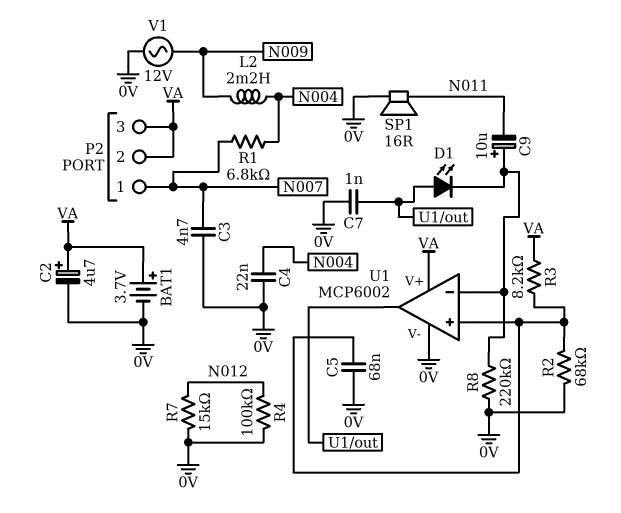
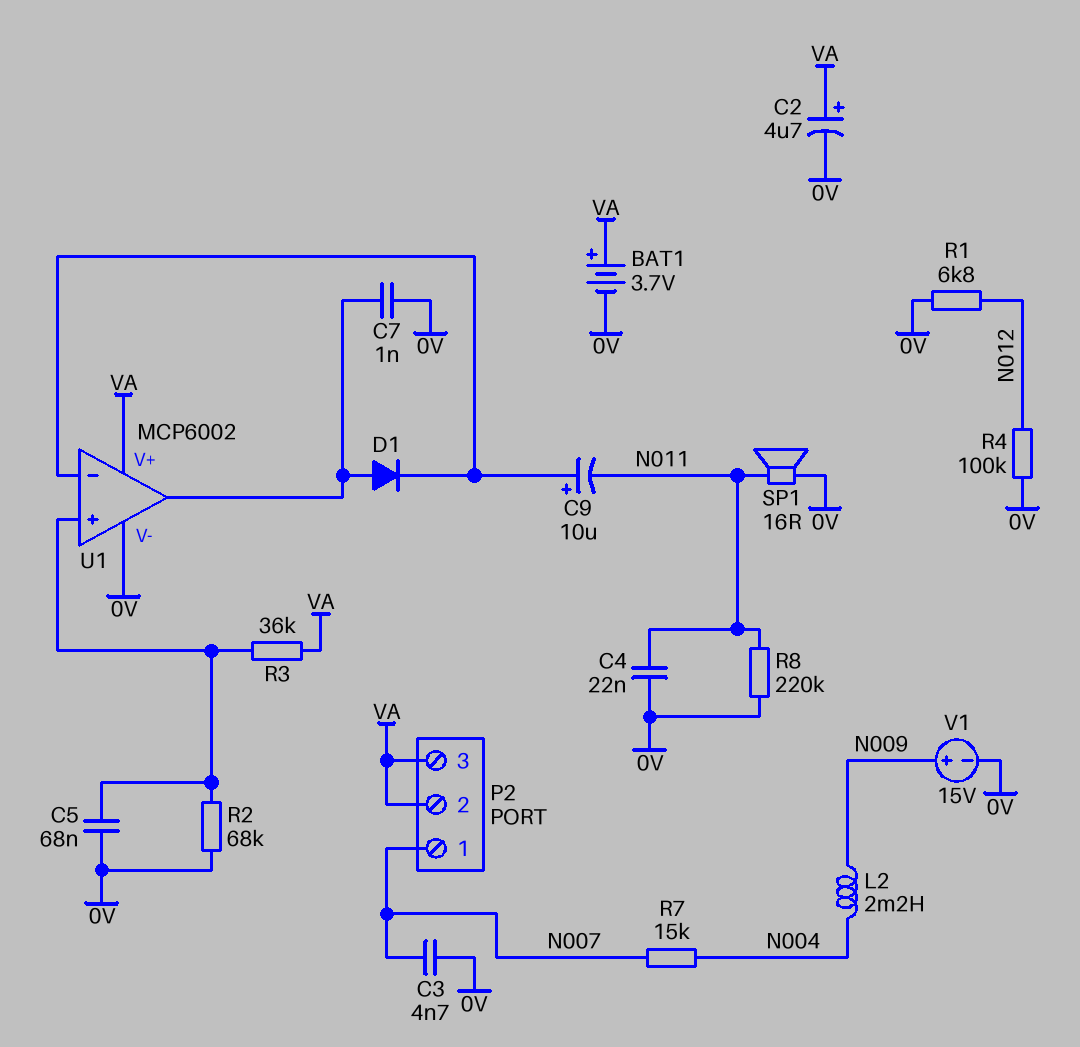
C4: 22nF (0V, N004) -> 22nF (0V, N011)
D1: LED (A U1/out, K U1/in-) -> diode (A U1/out, K U1/in-)
R1: 6.8k (N004, N007) -> 6.8k (0V, N012)
R3: 8.2k (U1/in+, VA) -> 36k (U1/in+, VA)
R7: 15k (0V, N012) -> 15k (N004, N007)
R8: 220k (0V, U1/in-) -> 220k (0V, N011)
V1: AC 12V (0V, N009) -> 15V (plus N009, minus 0V)

